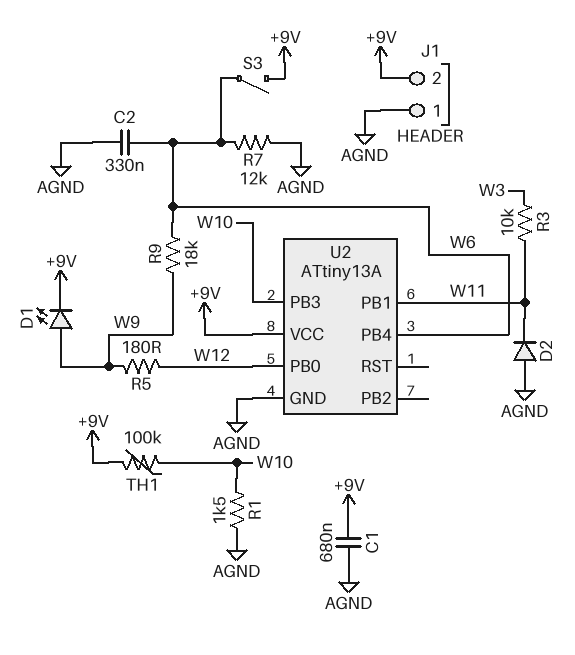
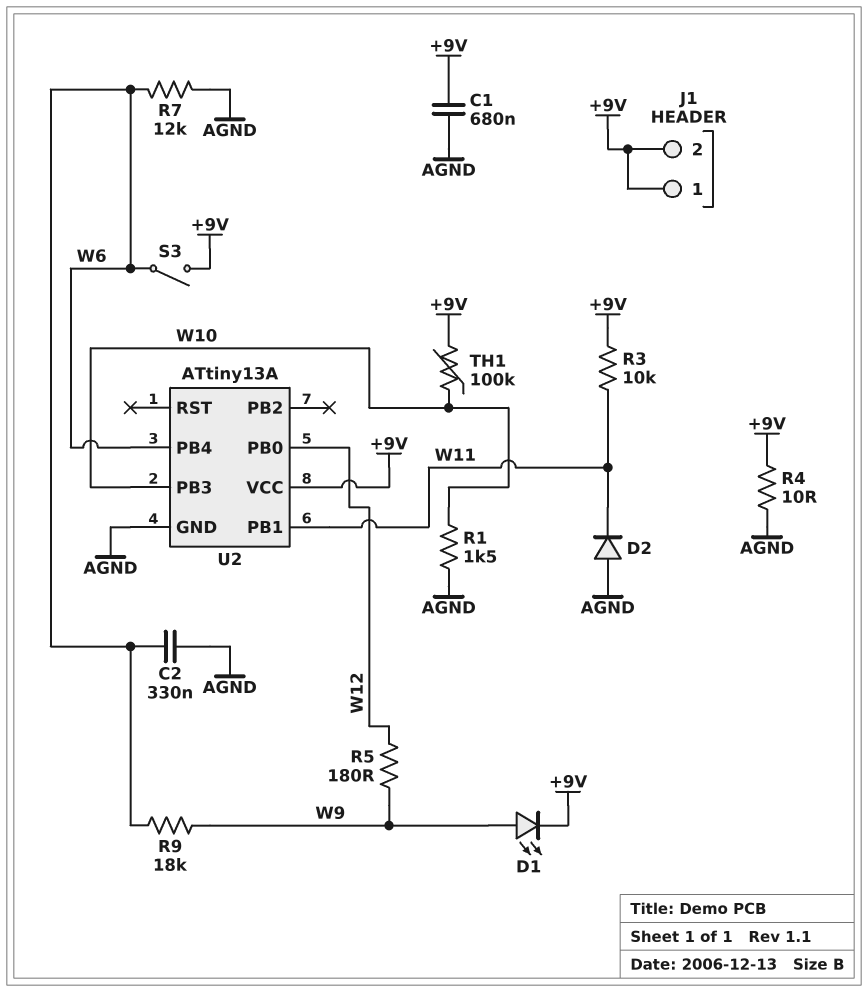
J1 pin 1: AGND -> +9V
R3: 10k (W3, W11) -> 10k (+9V, W11)
R4: none -> 10 (+9V, AGND)

